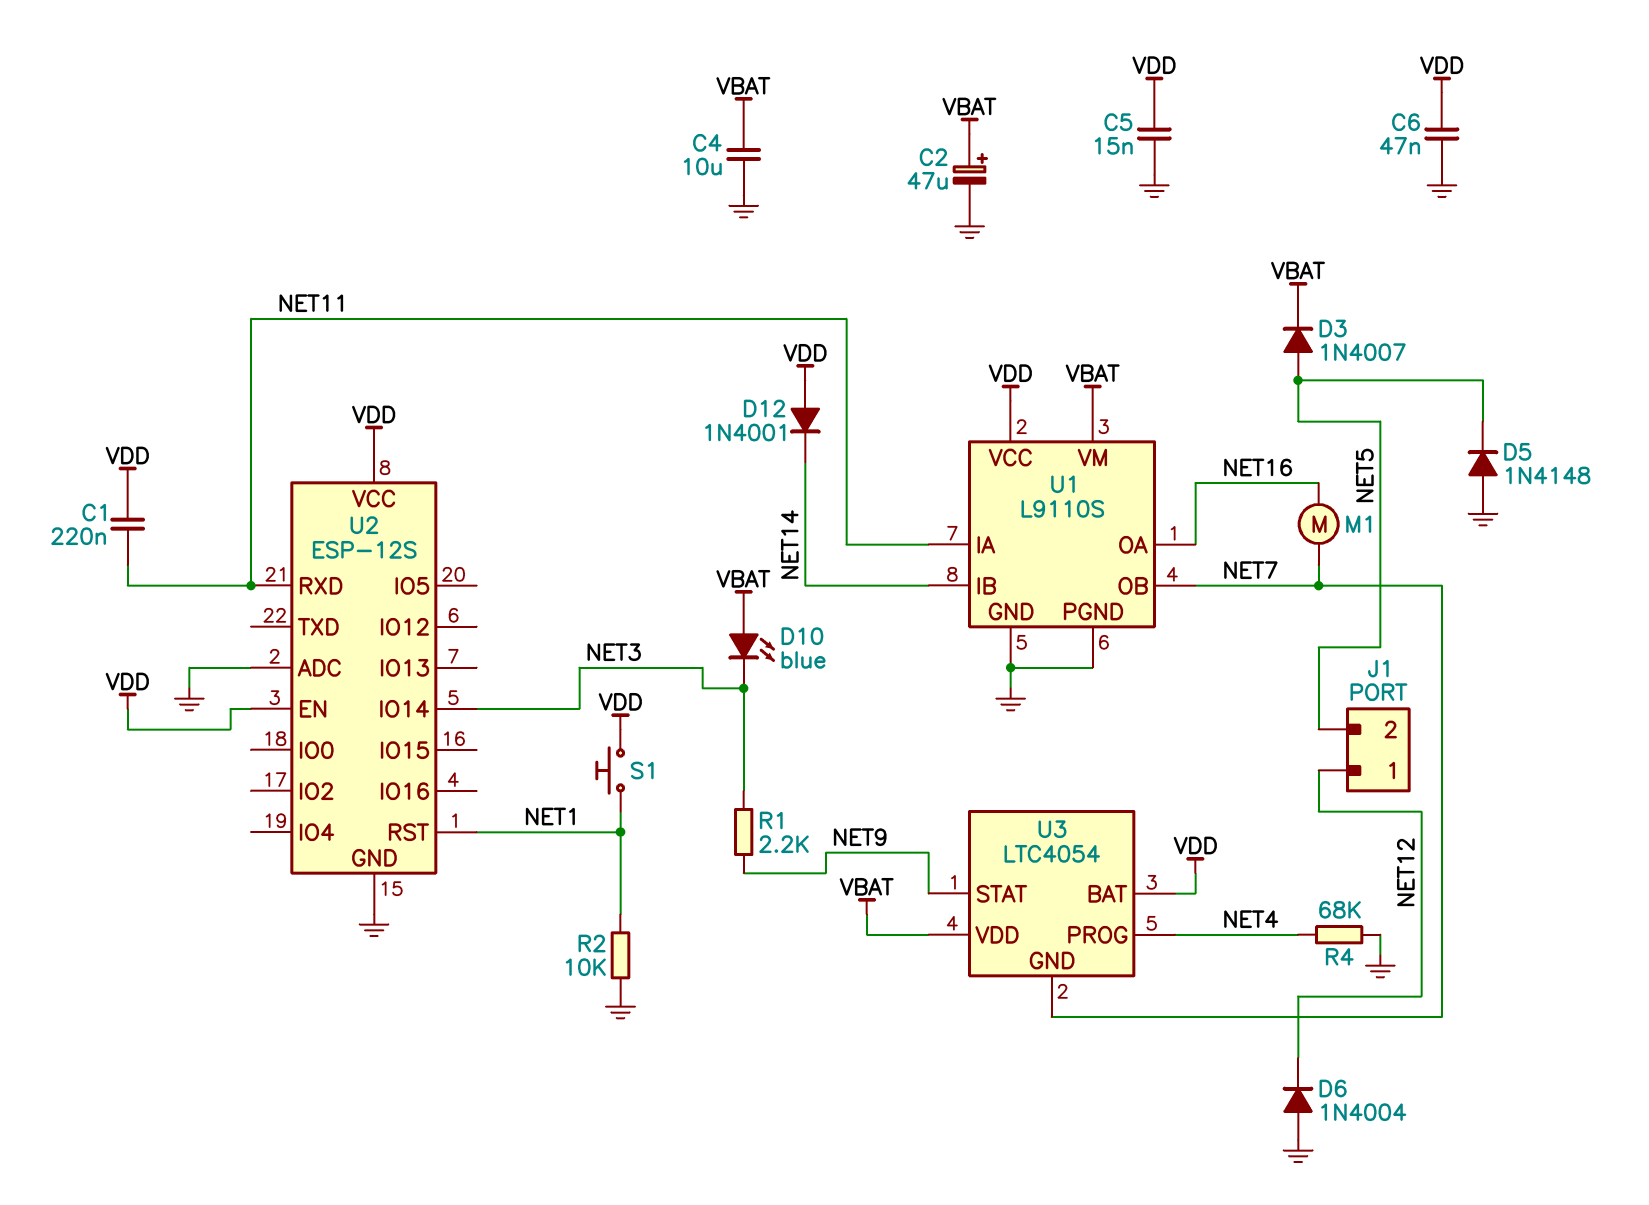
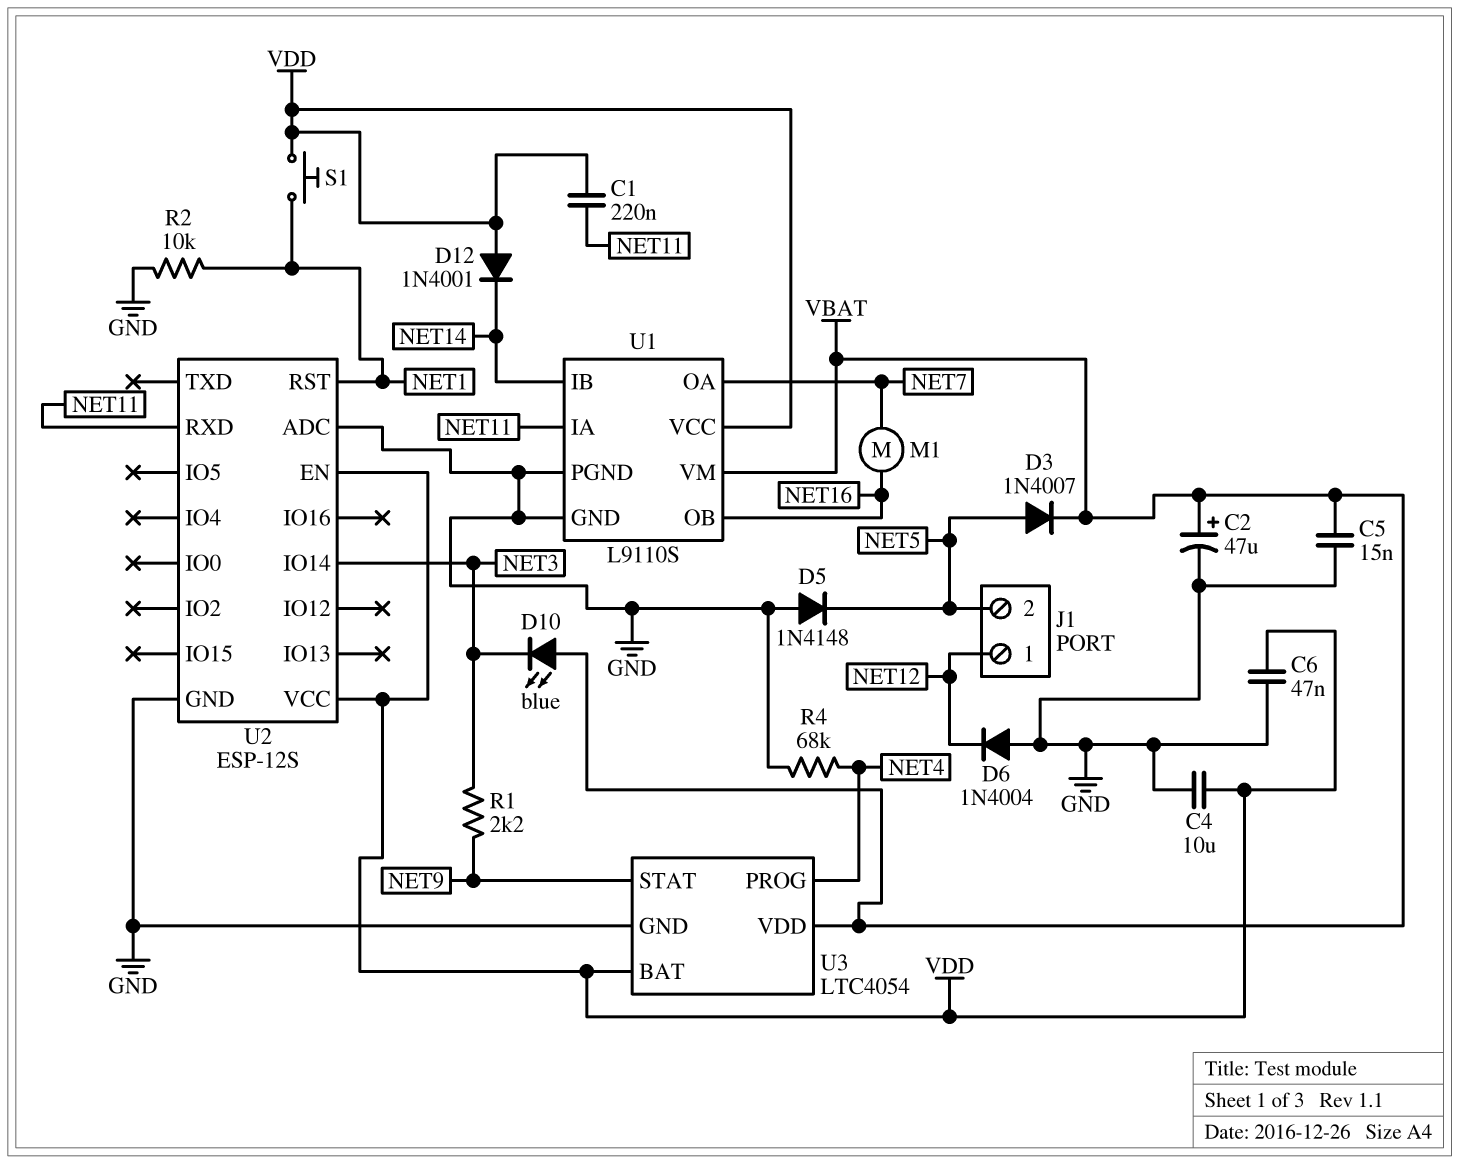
C4: 10uF (GND, VBAT) -> 10uF (GND, VDD)
C5: 15nF (GND, VDD) -> 15nF (GND, VBAT)
U1 pin OA: NET16 -> NET7
U1 pin OB: NET7 -> NET16
U3 pin GND: NET7 -> GND

